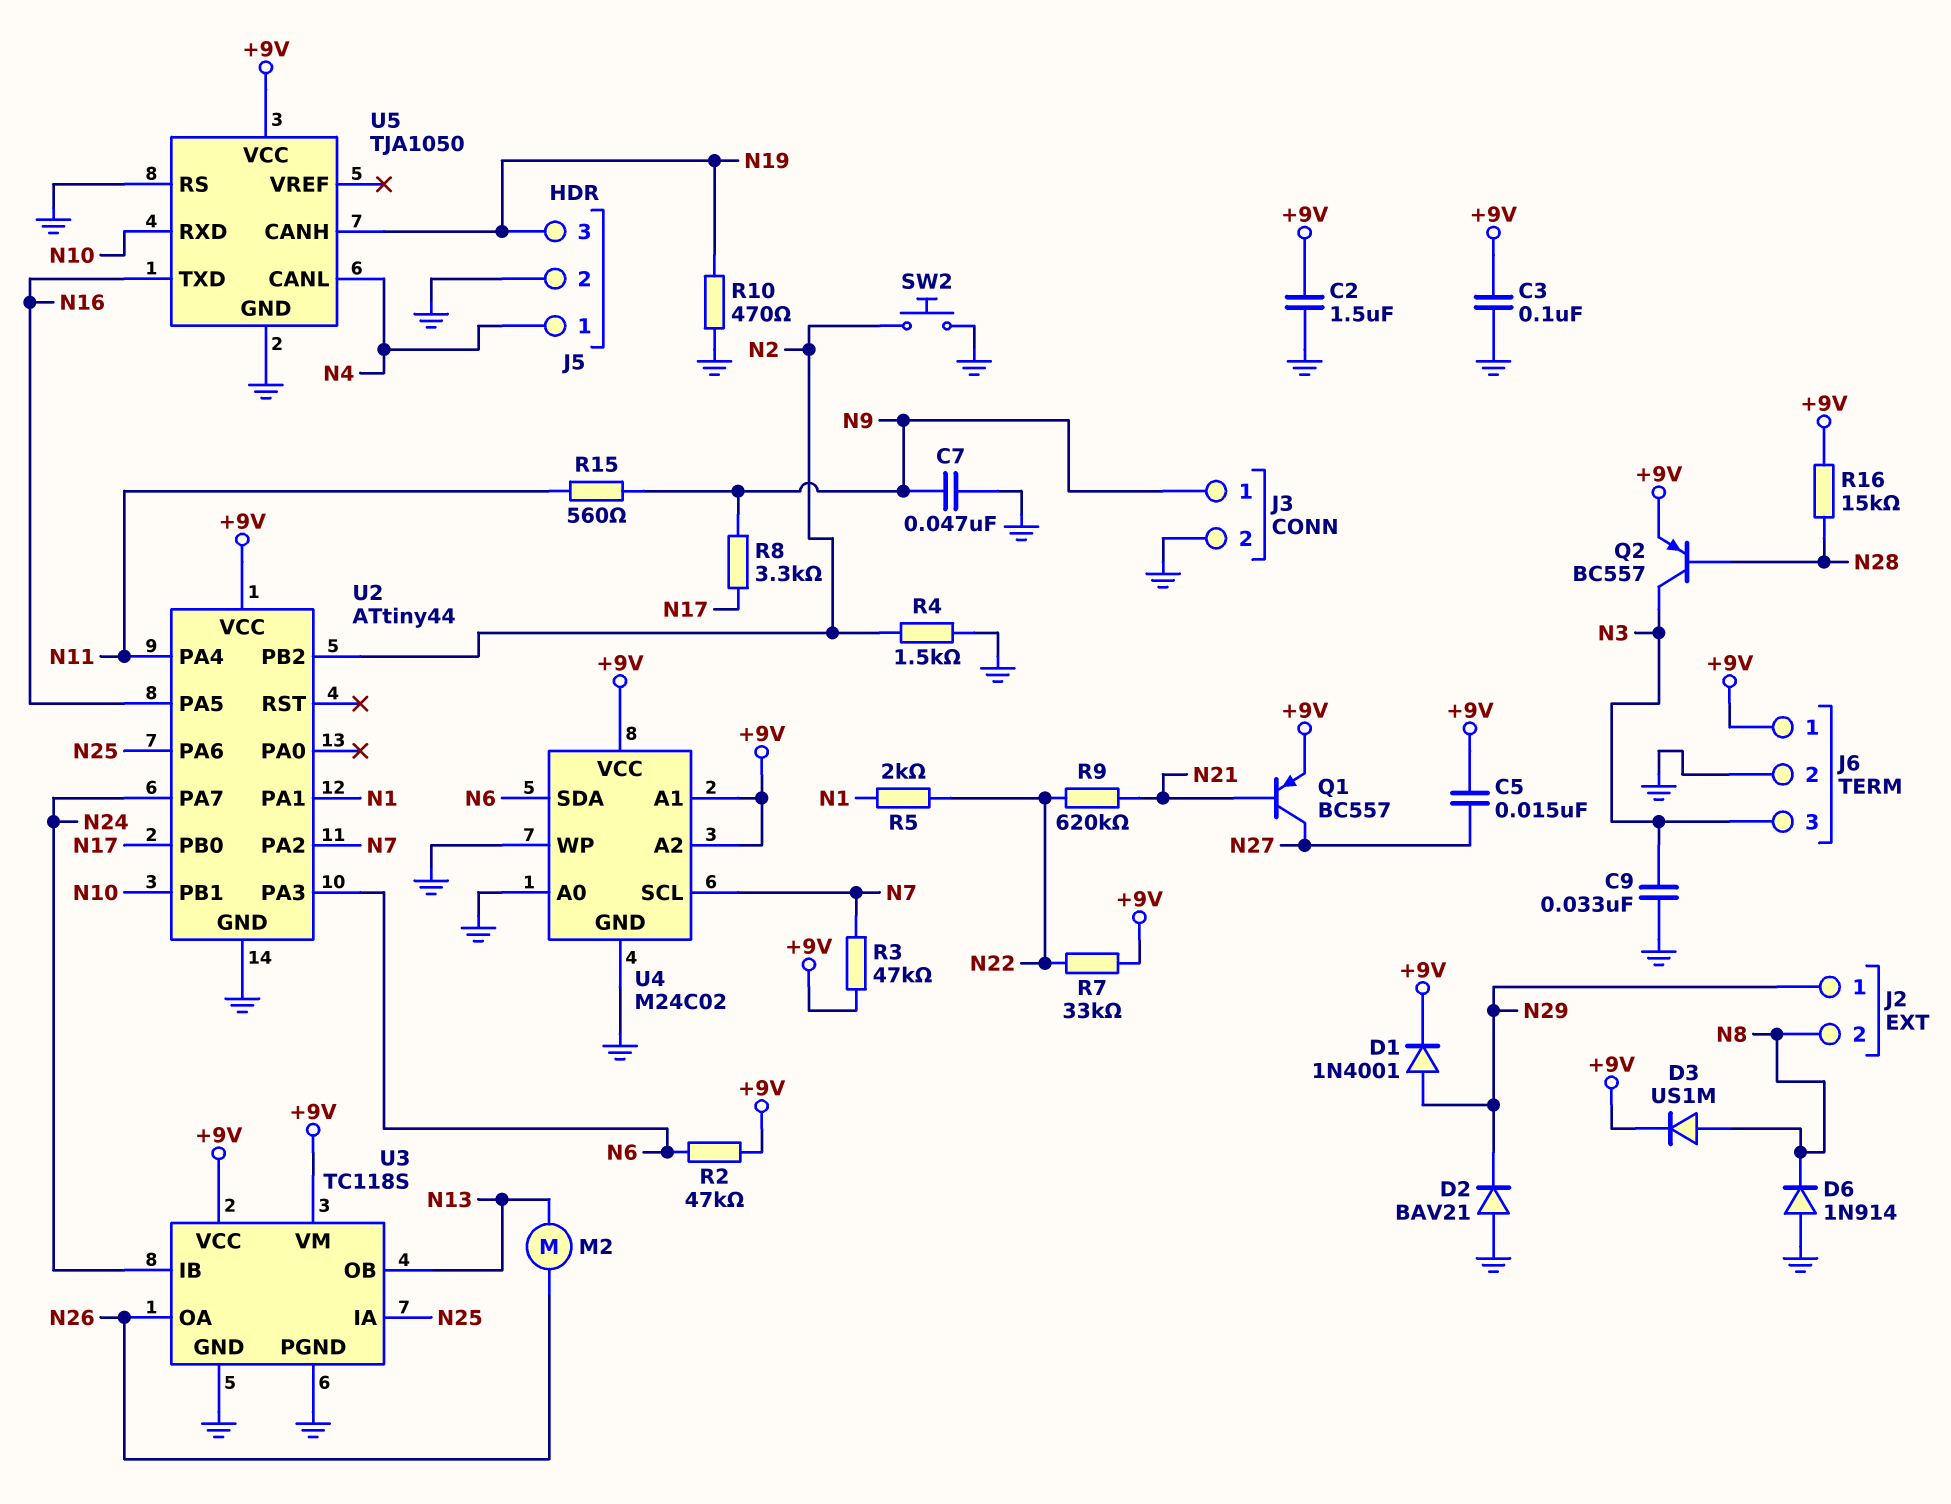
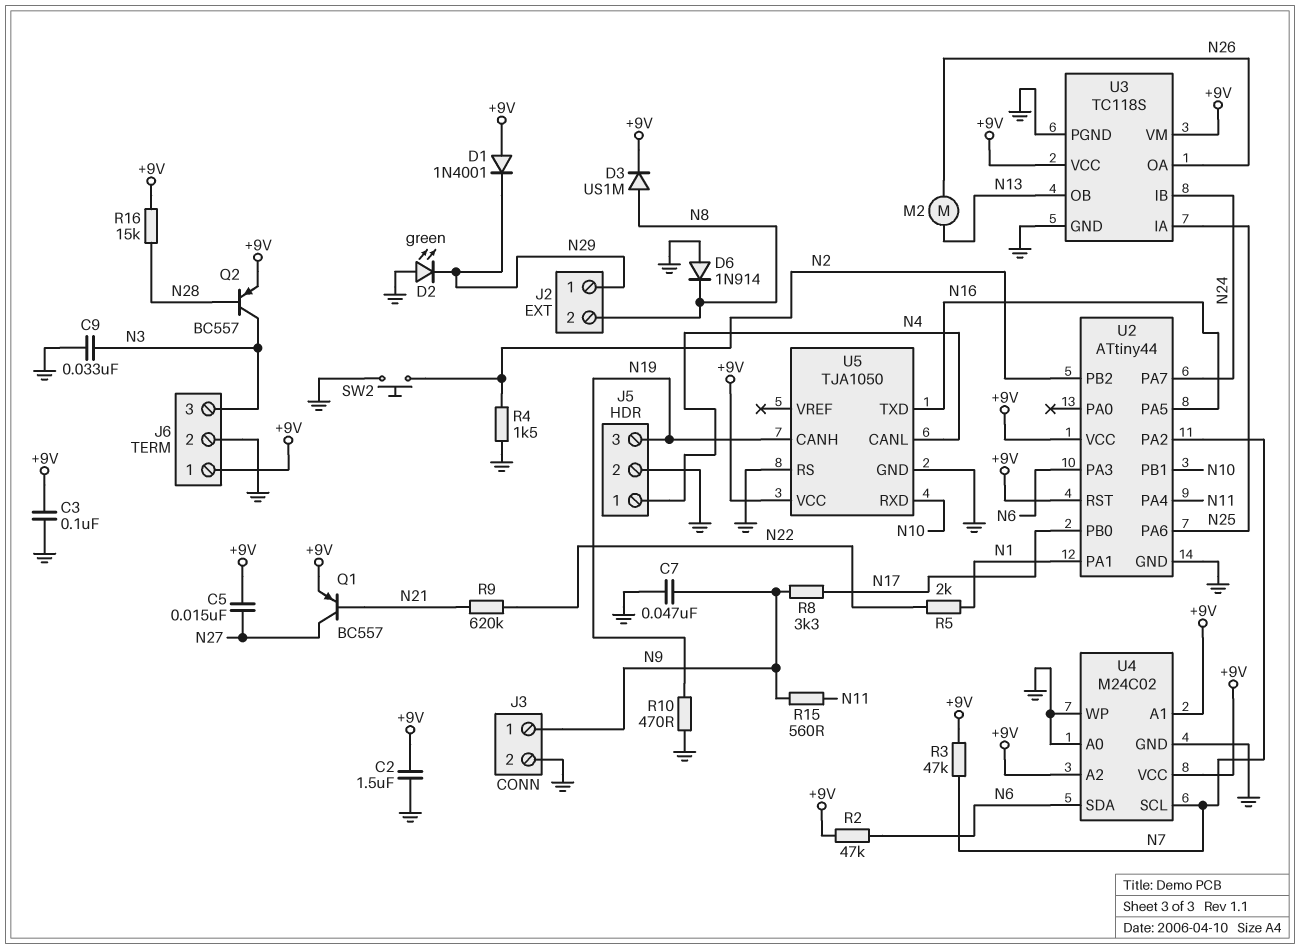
D1: diode 1N4001 (A N29, K +9V) -> diode 1N4001 (A +9V, K N29)
D2: diode BAV21 (A GND, K N29) -> LED green (A GND, K N29)
R7: 33k (+9V, N22) -> none
U2 pin RST: none -> +9V

